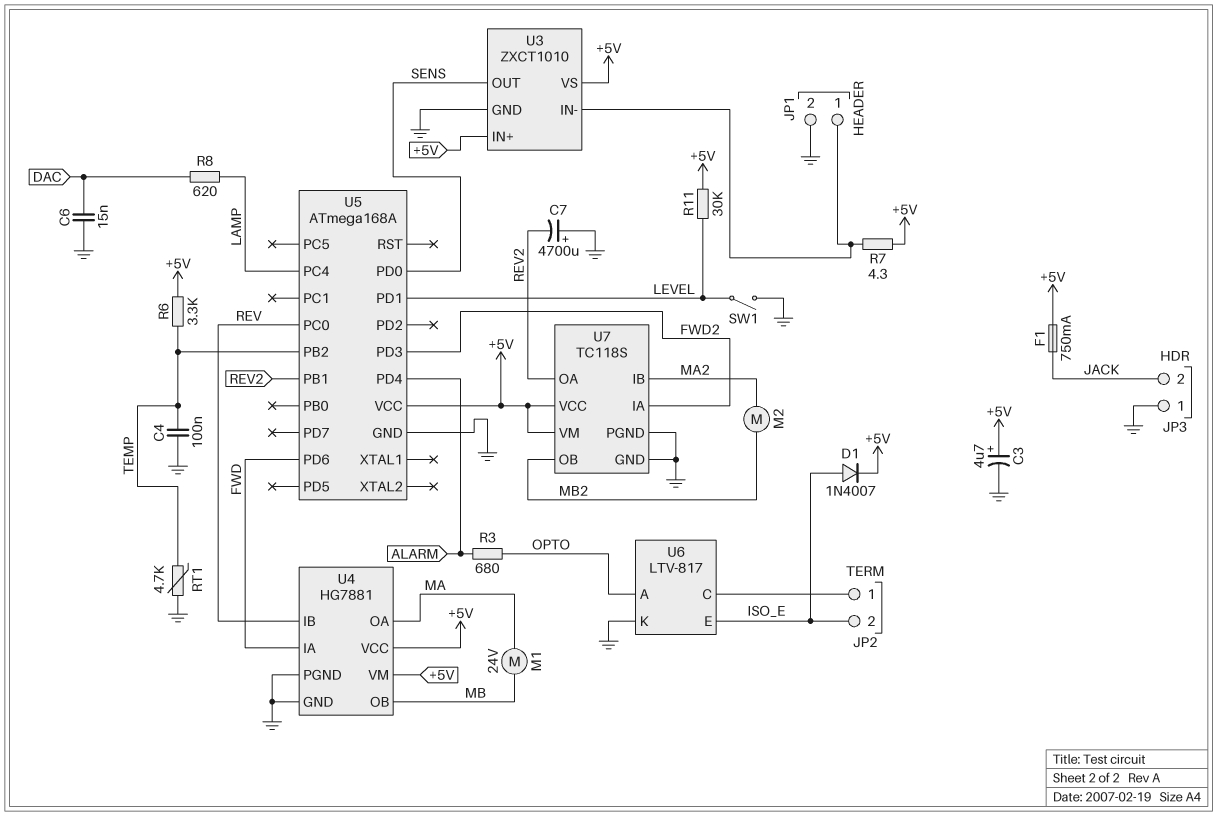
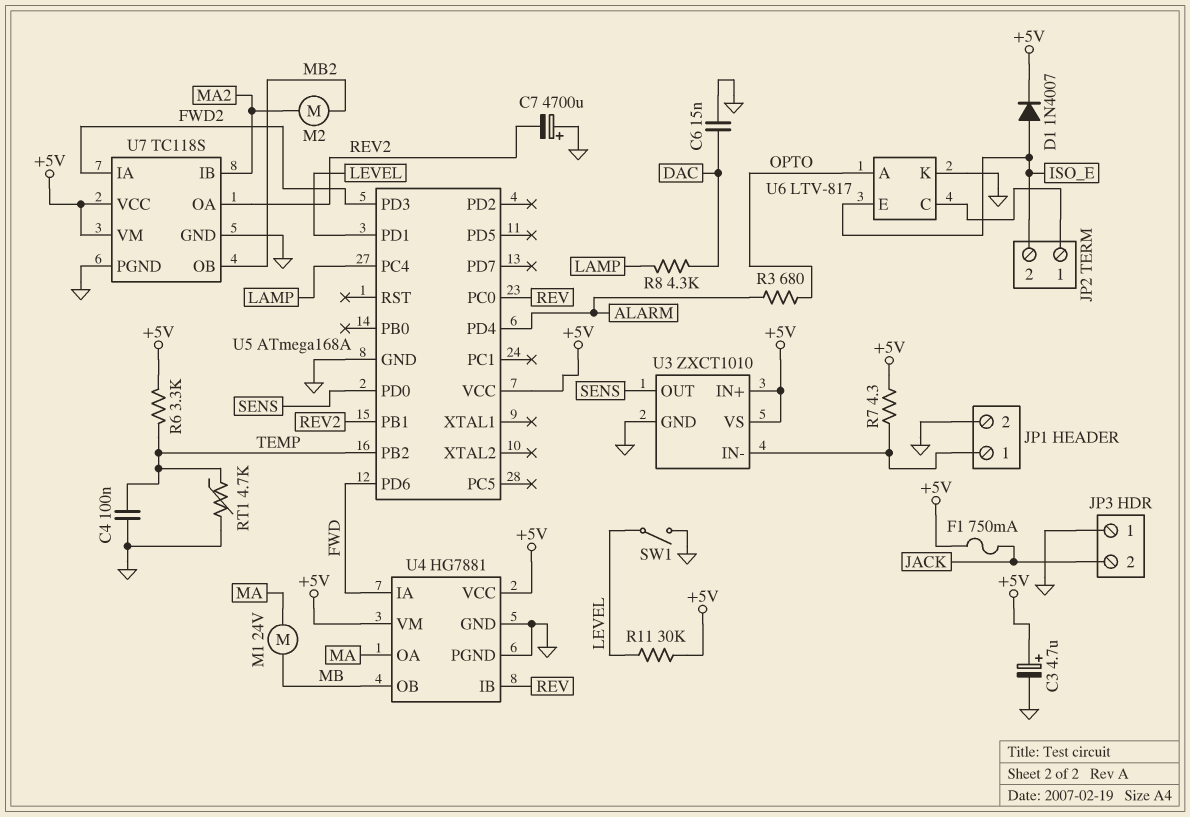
R8: 620 (DAC, LAMP) -> 4.3k (DAC, LAMP)

